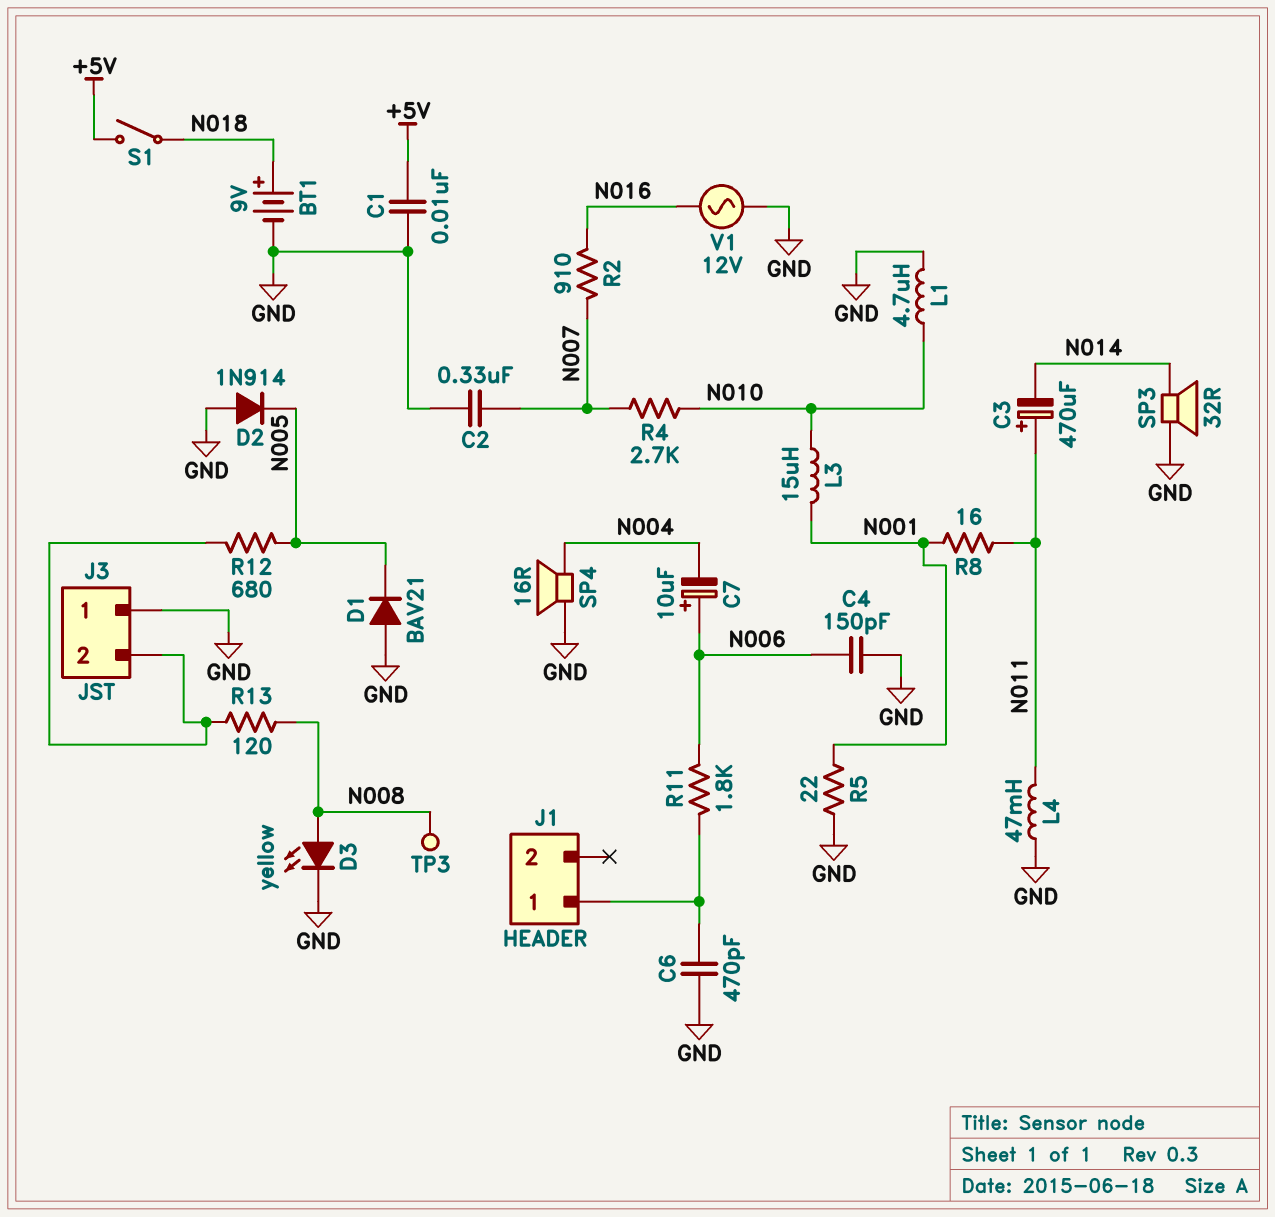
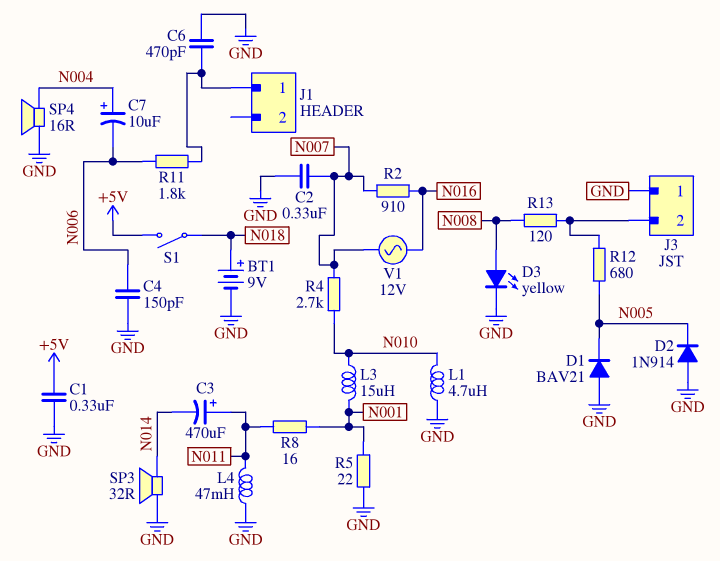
C1: 10nF (+5V, GND) -> 330nF (+5V, GND)
C7: 10uF (plus N006, minus N004) -> 10uF (plus N004, minus N006)
TP3: test point (N008) -> none
V1: AC 12V (GND, N016) -> AC 12V (N007, N016)

